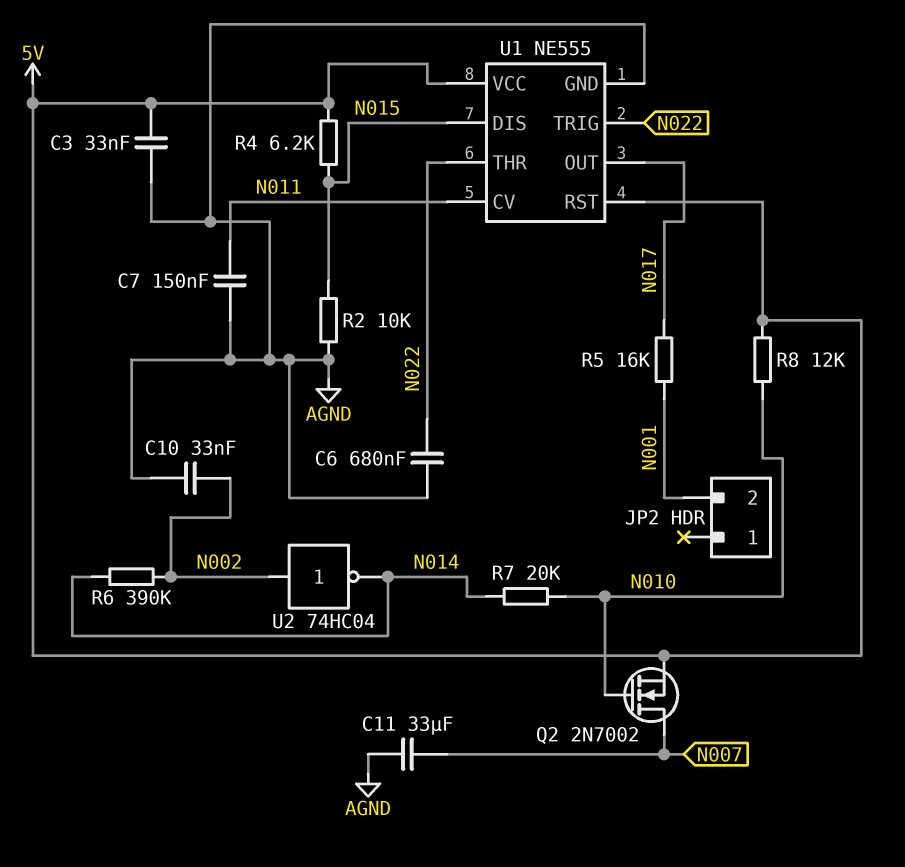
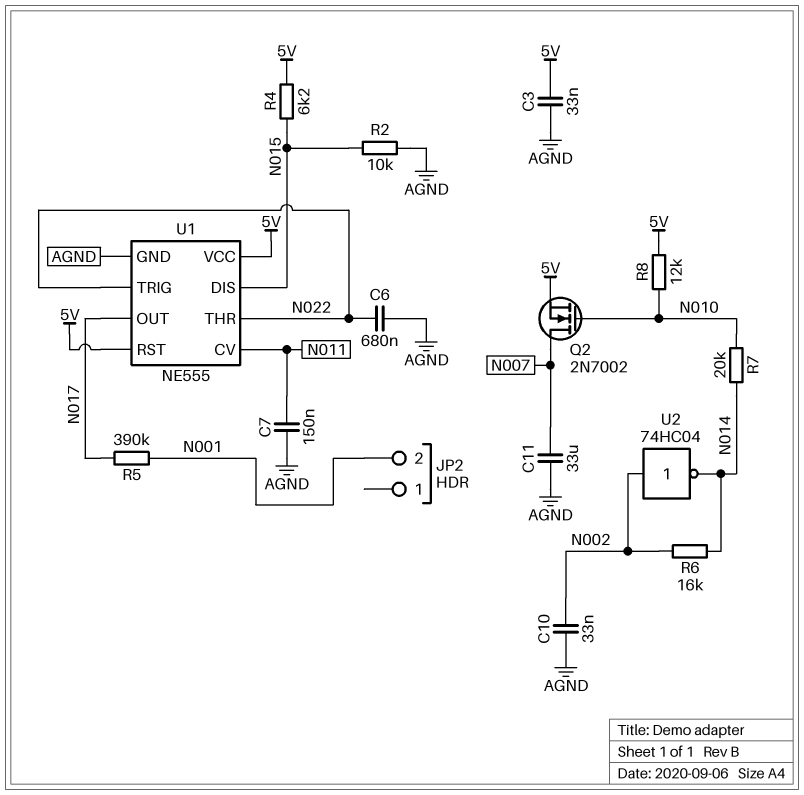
R5: 16k (N001, N017) -> 390k (N001, N017)
R6: 390k (N002, N014) -> 16k (N002, N014)

